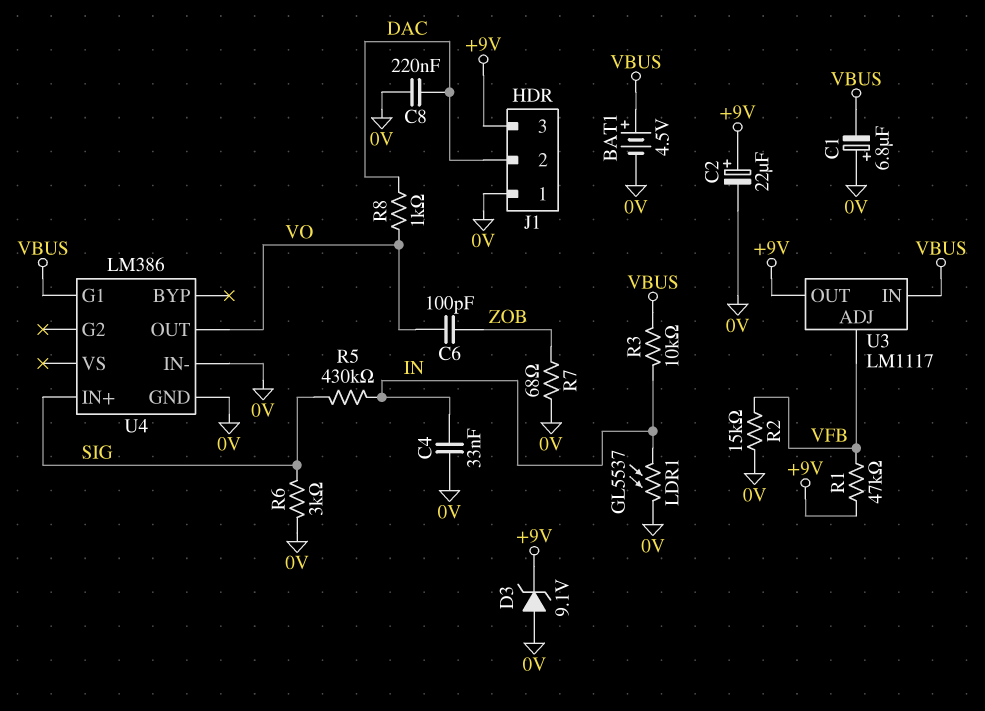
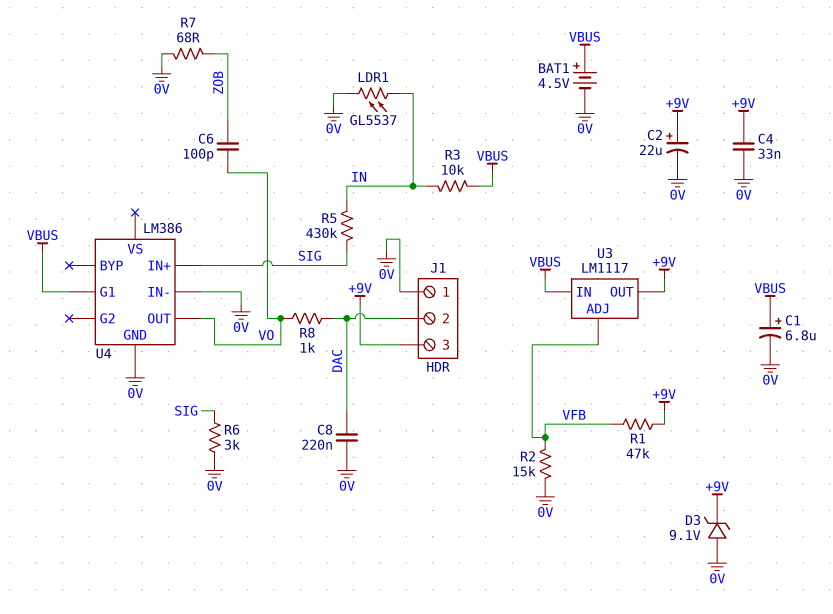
C1: 6.8uF (plus 0V, minus VBUS) -> 6.8uF (plus VBUS, minus 0V)
C4: 33nF (0V, IN) -> 33nF (+9V, 0V)

